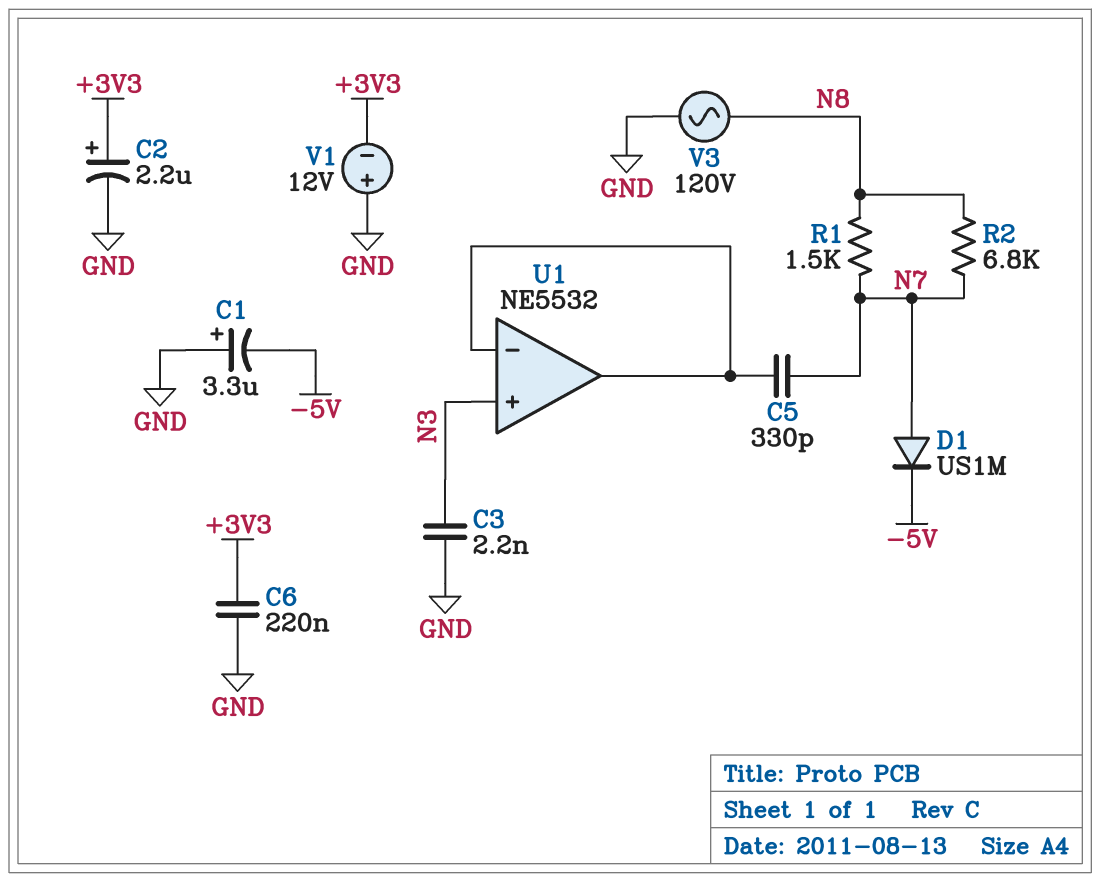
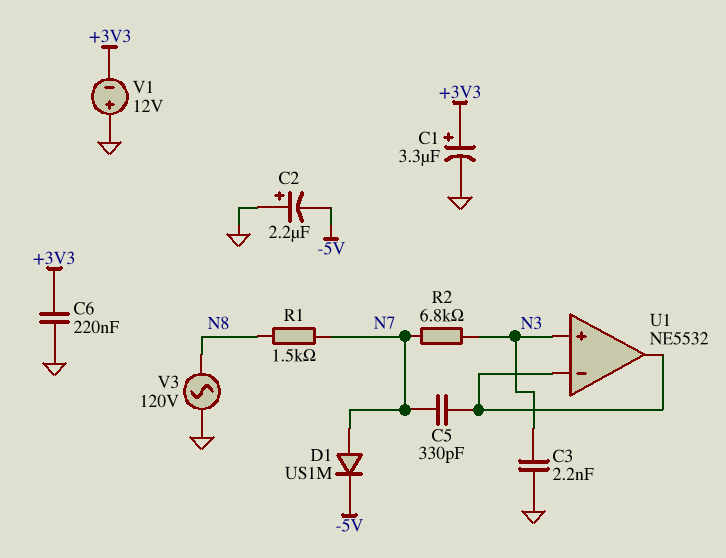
C1: 3.3uF (plus GND, minus -5V) -> 3.3uF (plus +3V3, minus GND)
C2: 2.2uF (plus +3V3, minus GND) -> 2.2uF (plus GND, minus -5V)
R2: 6.8k (N7, N8) -> 6.8k (N3, N7)

